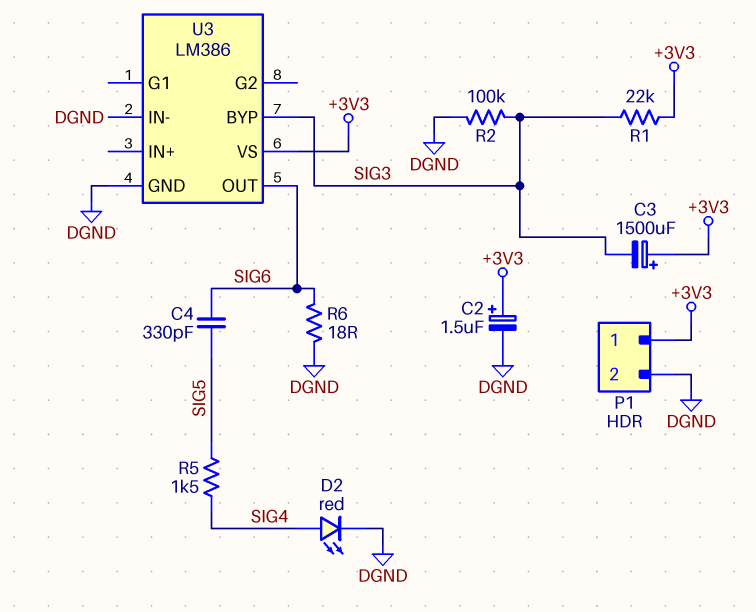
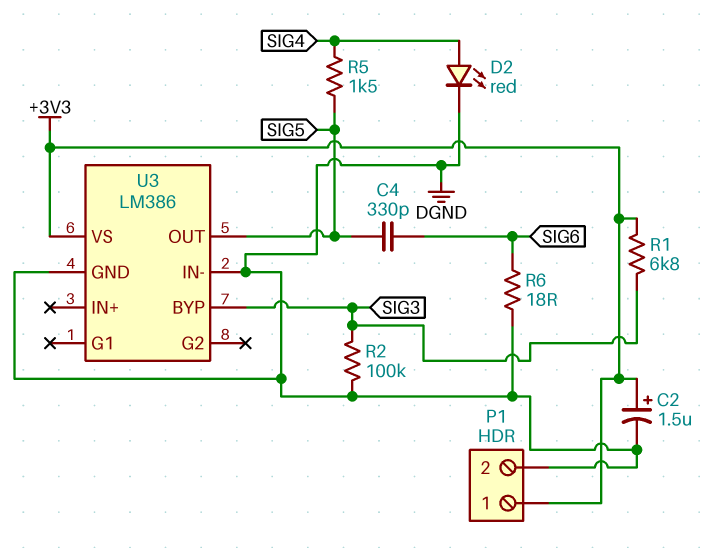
C3: 1500uF (plus +3V3, minus SIG3) -> none
R1: 22k (+3V3, SIG3) -> 6.8k (+3V3, SIG3)
U3 pin OUT: SIG6 -> SIG5

